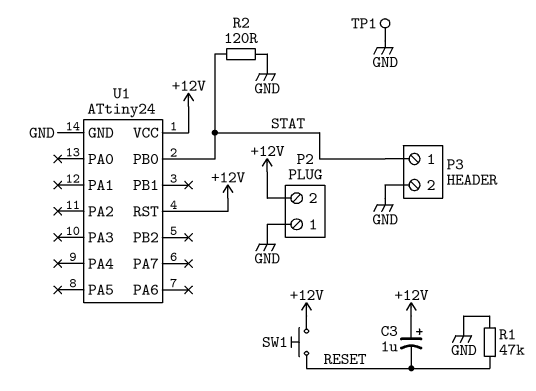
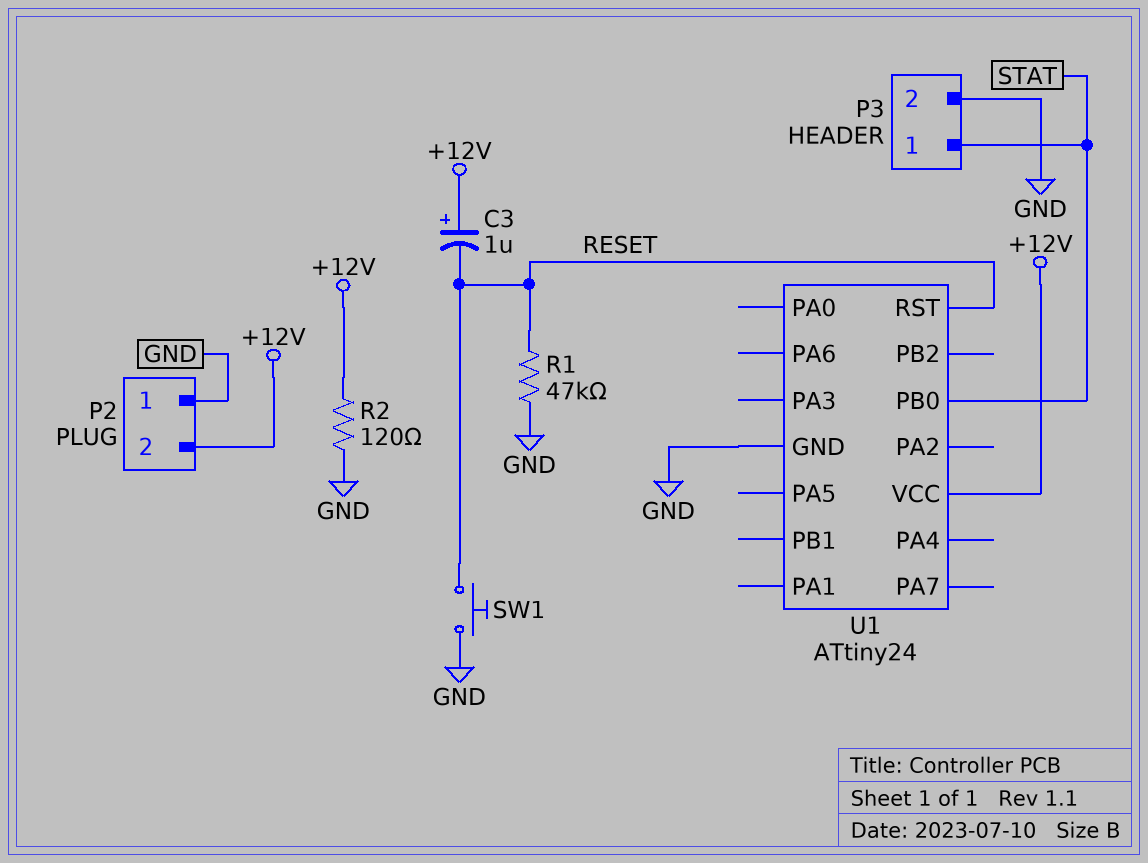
R2: 120 (GND, STAT) -> 120 (+12V, GND)
SW1: button (+12V, RESET) -> button (GND, RESET)
TP1: test point (GND) -> none
U1 pin RST: +12V -> RESET

